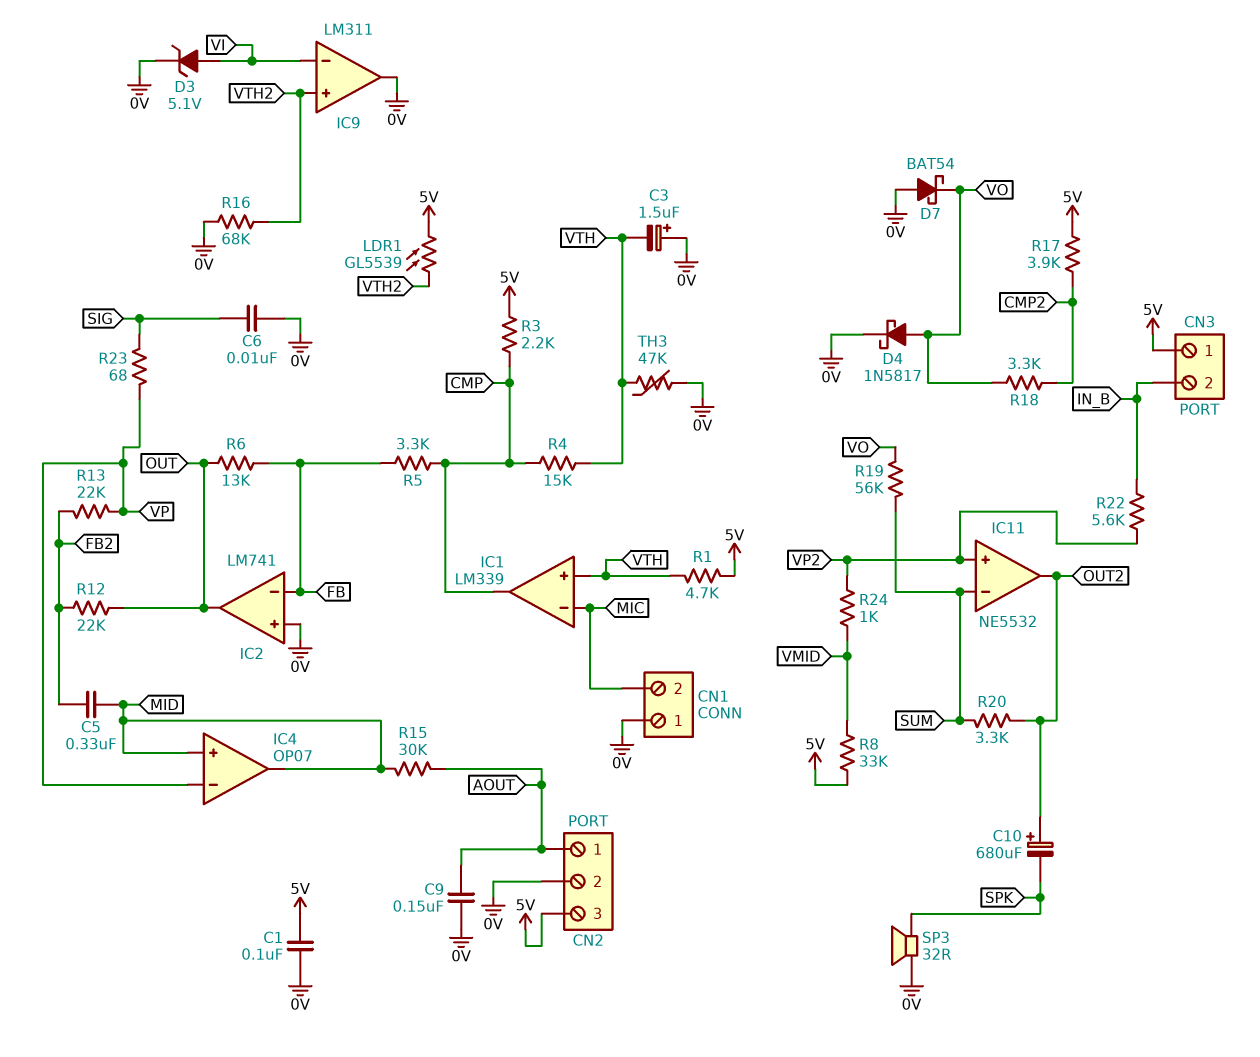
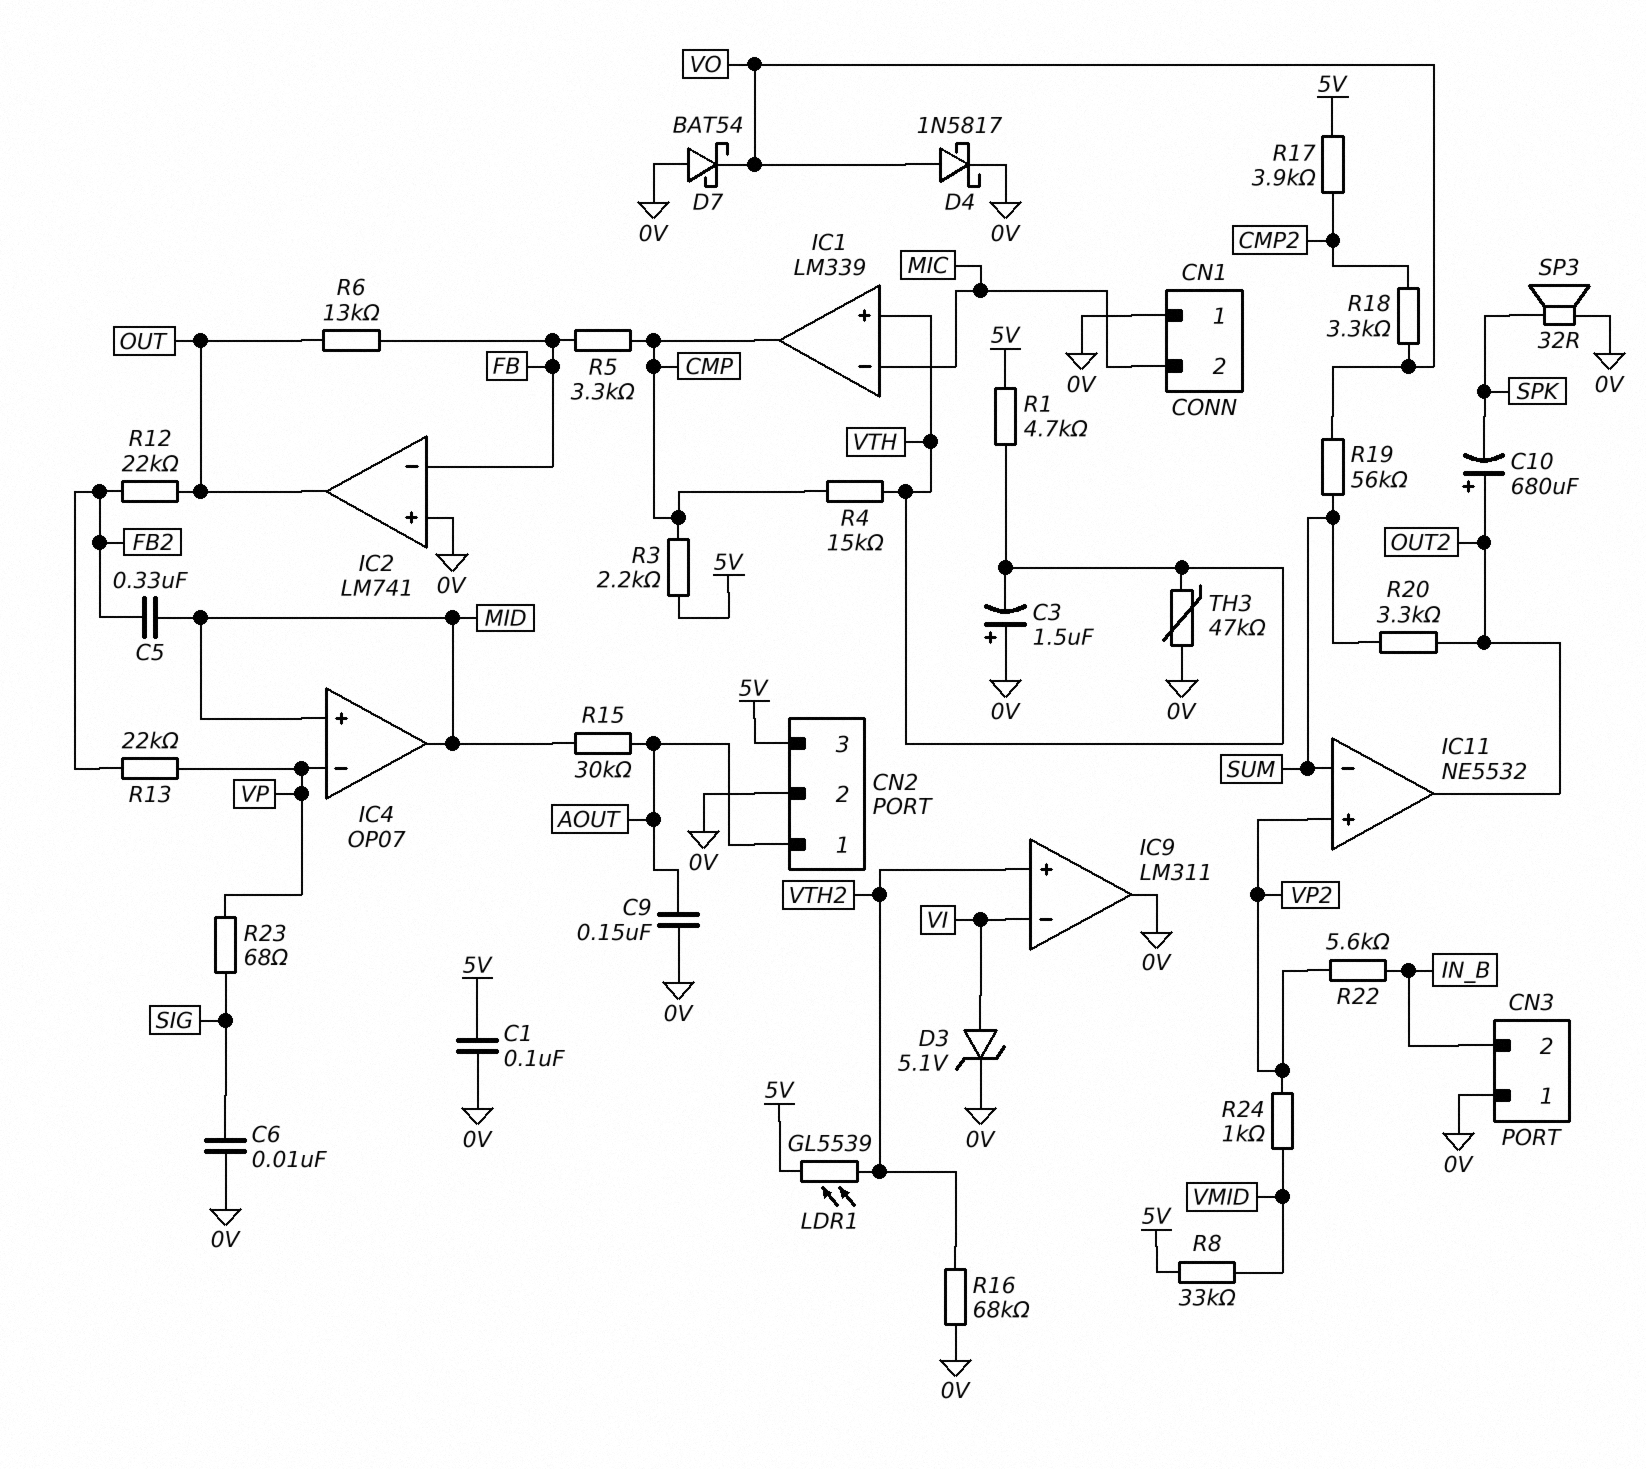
CN3 pin 1: 5V -> 0V

